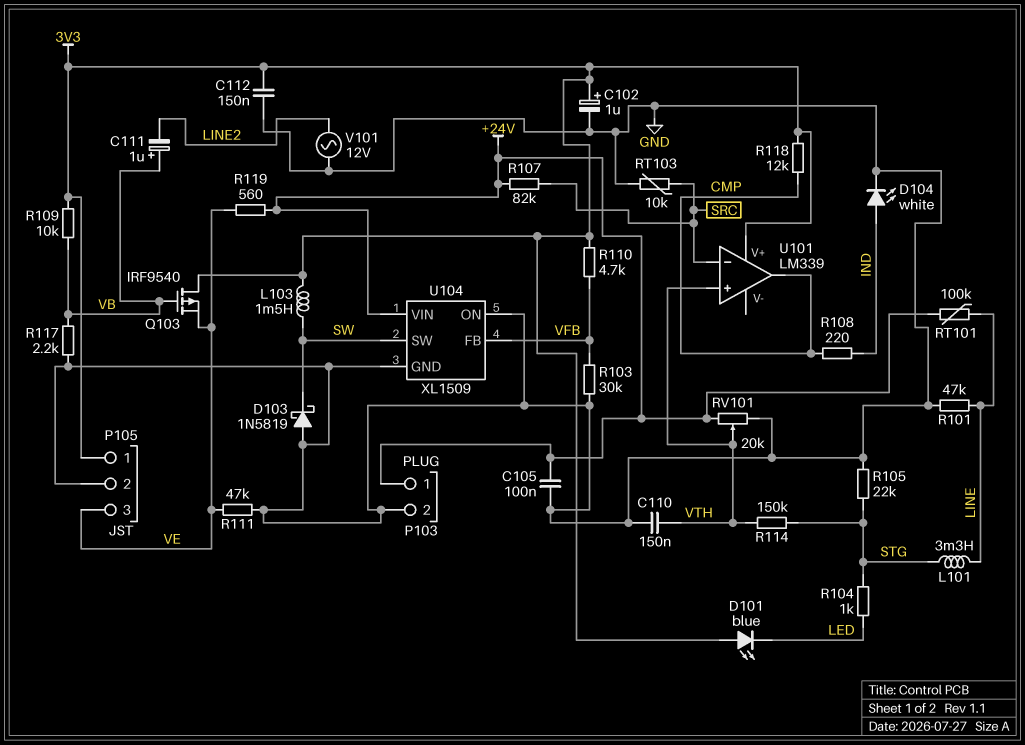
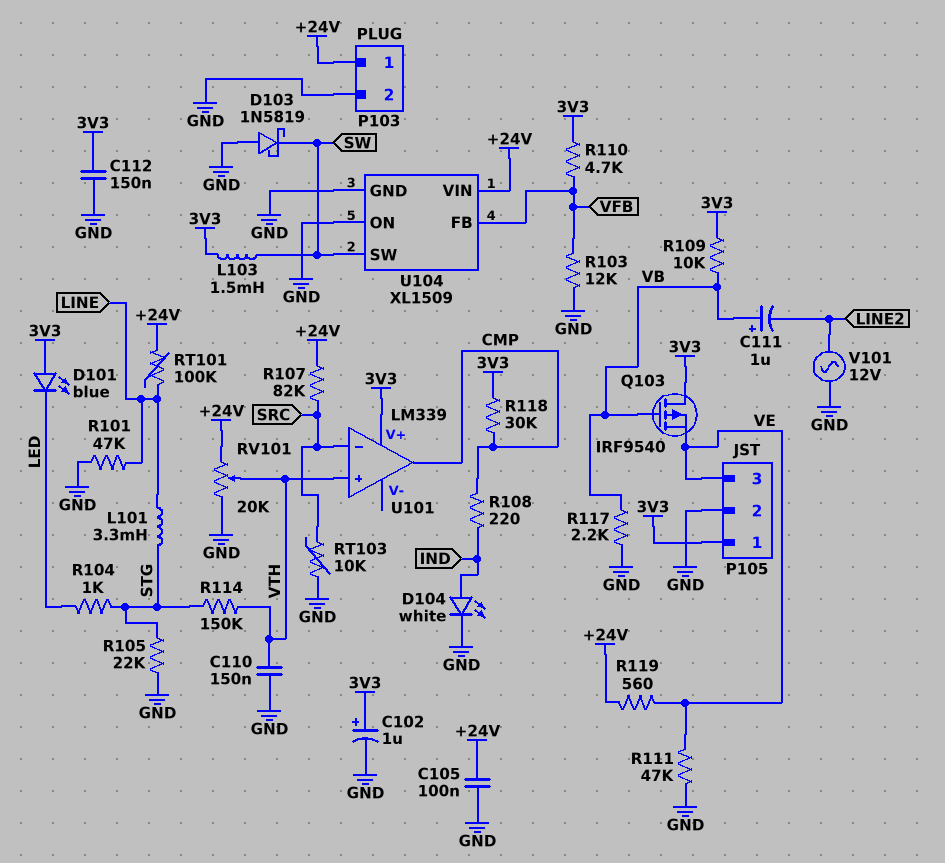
R103: 30k (GND, VFB) -> 12k (GND, VFB)
R118: 12k (3V3, CMP) -> 30k (3V3, CMP)

